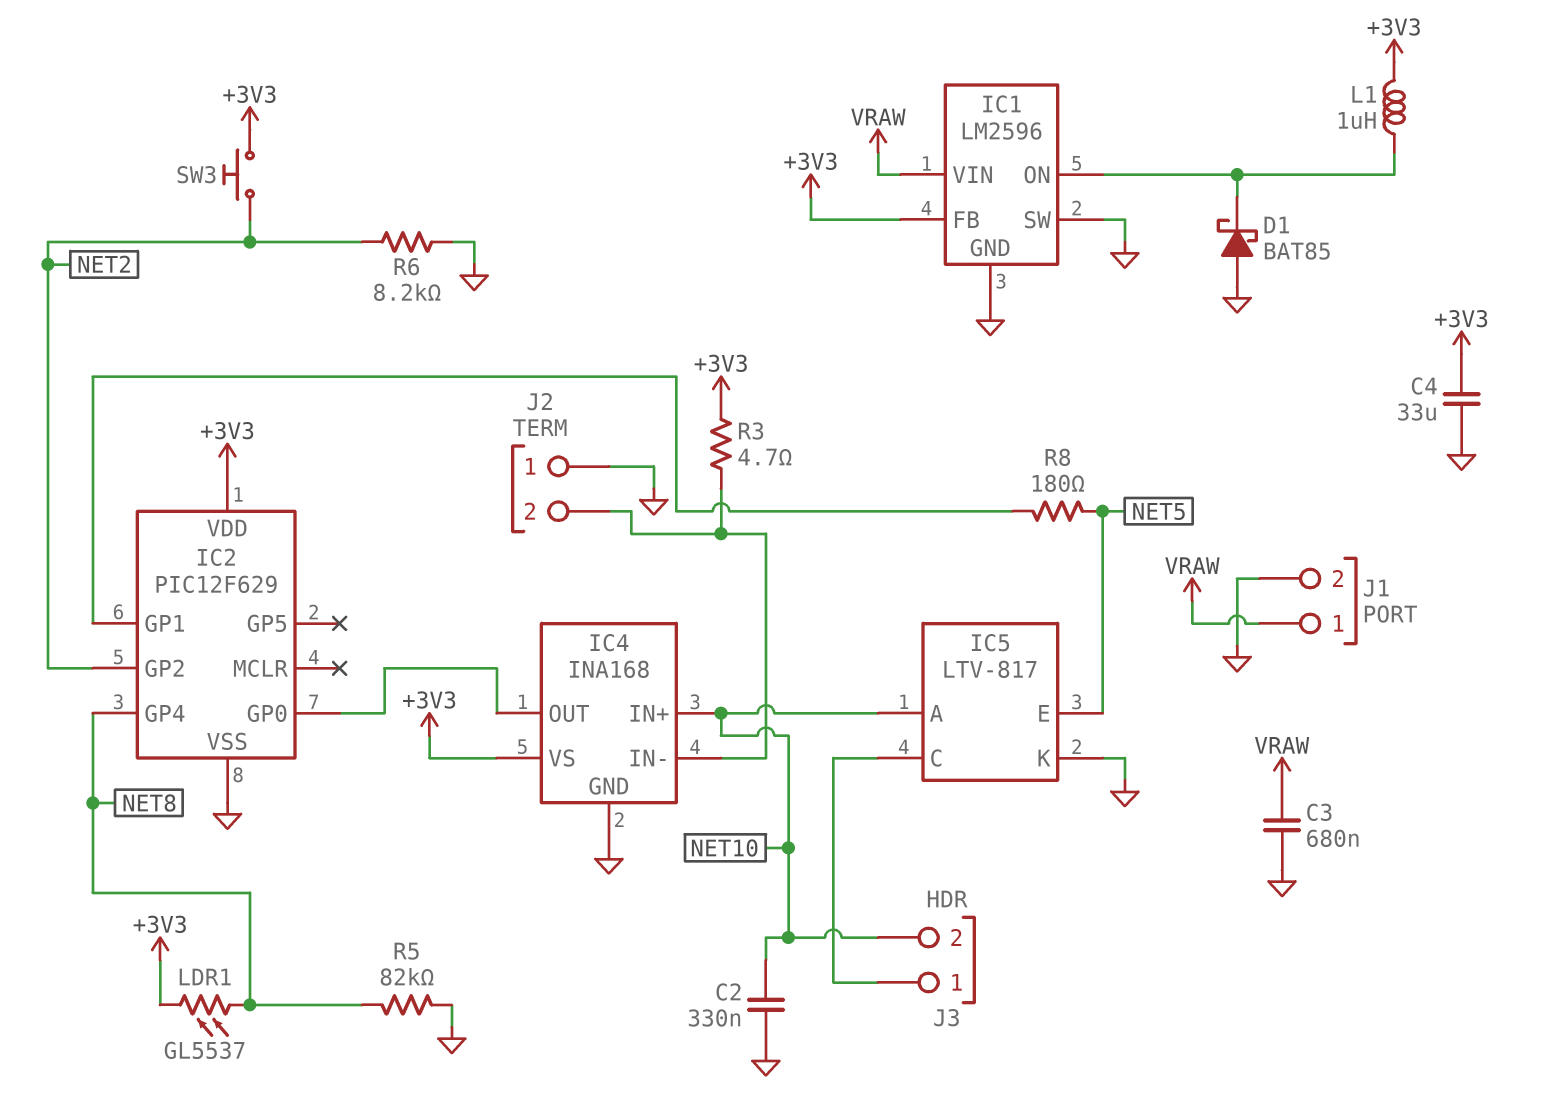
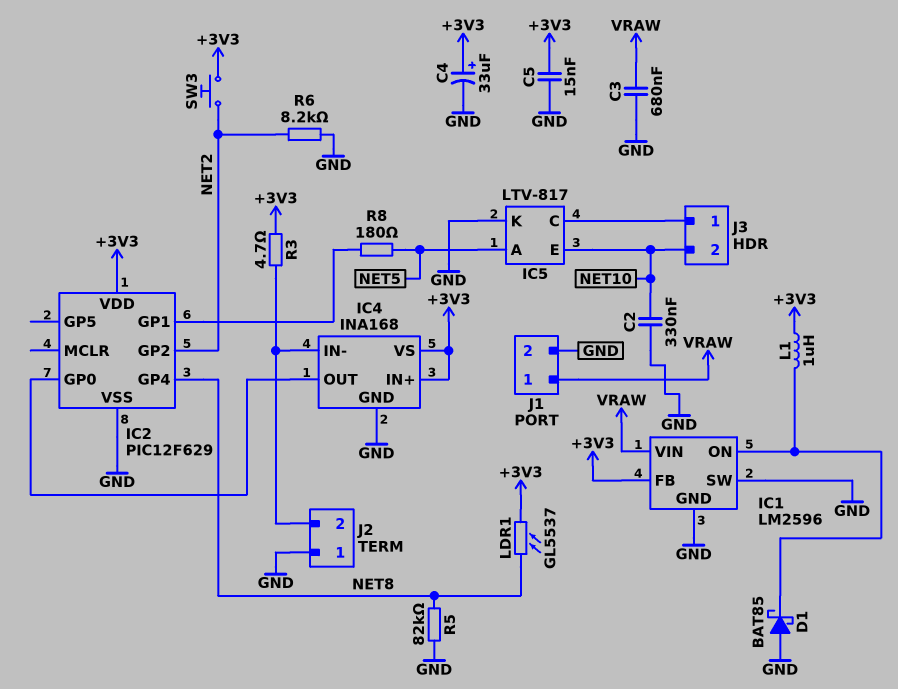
C4: 33uF (+3V3, GND) -> 33uF (plus +3V3, minus GND)
C5: none -> 15nF (+3V3, GND)
IC4 pin IN+: NET10 -> +3V3
IC5 pin A: NET10 -> NET5
IC5 pin E: NET5 -> NET10

